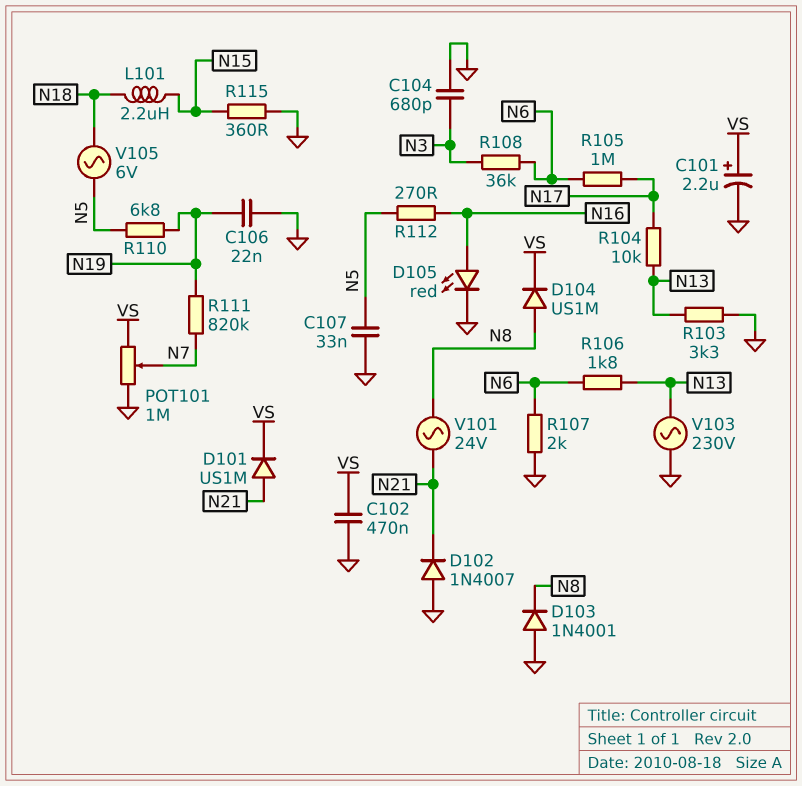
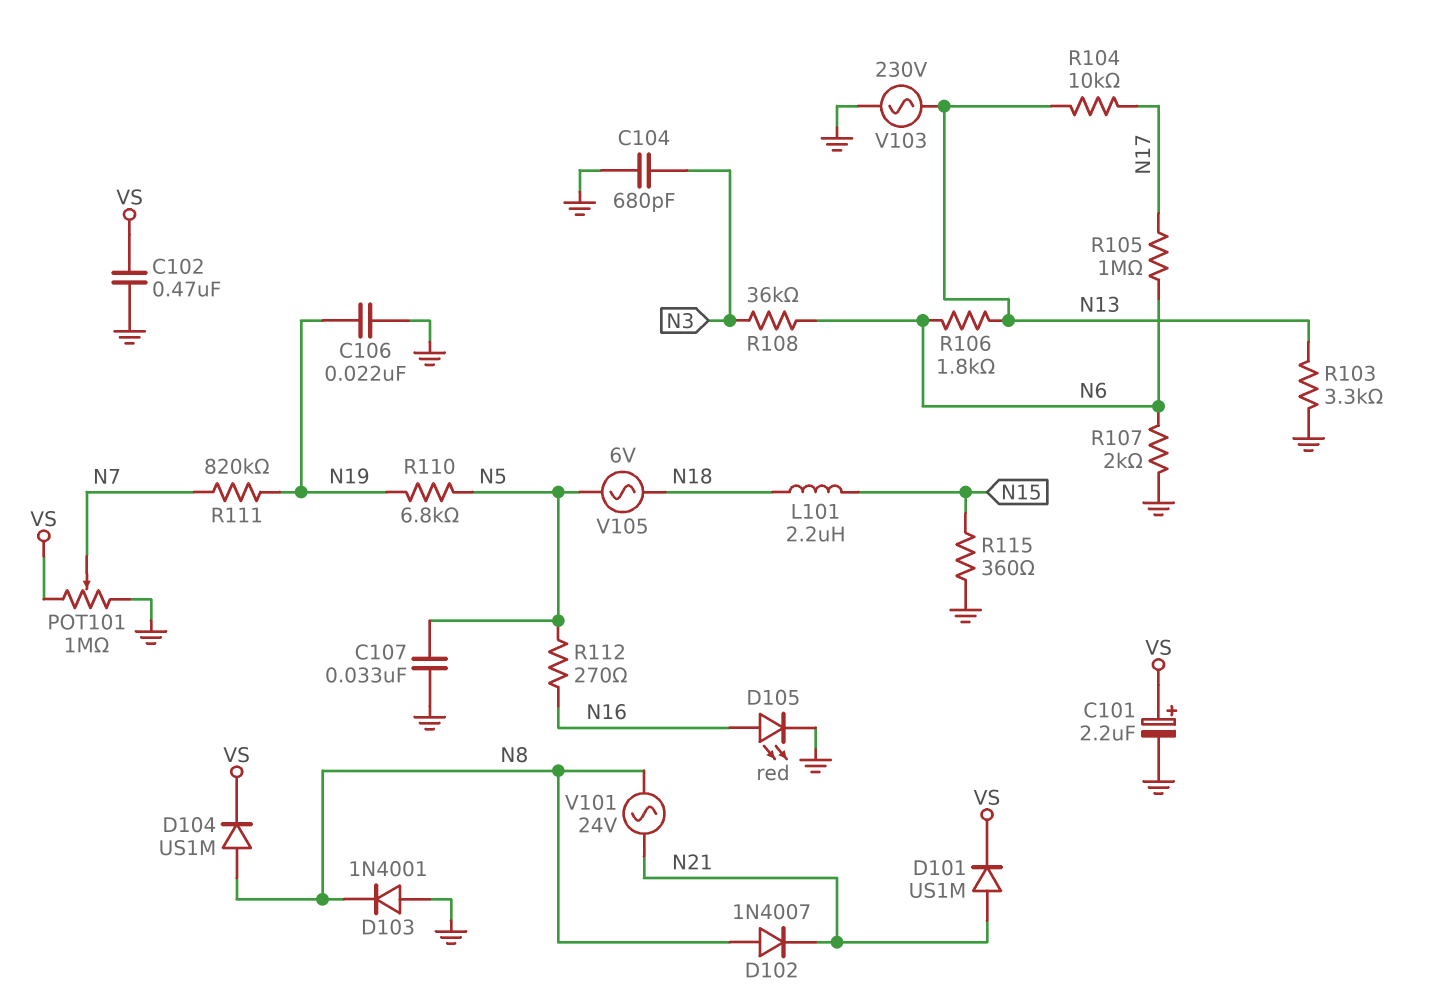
D102: diode 1N4007 (A GND, K N21) -> diode 1N4007 (A N8, K N21)

